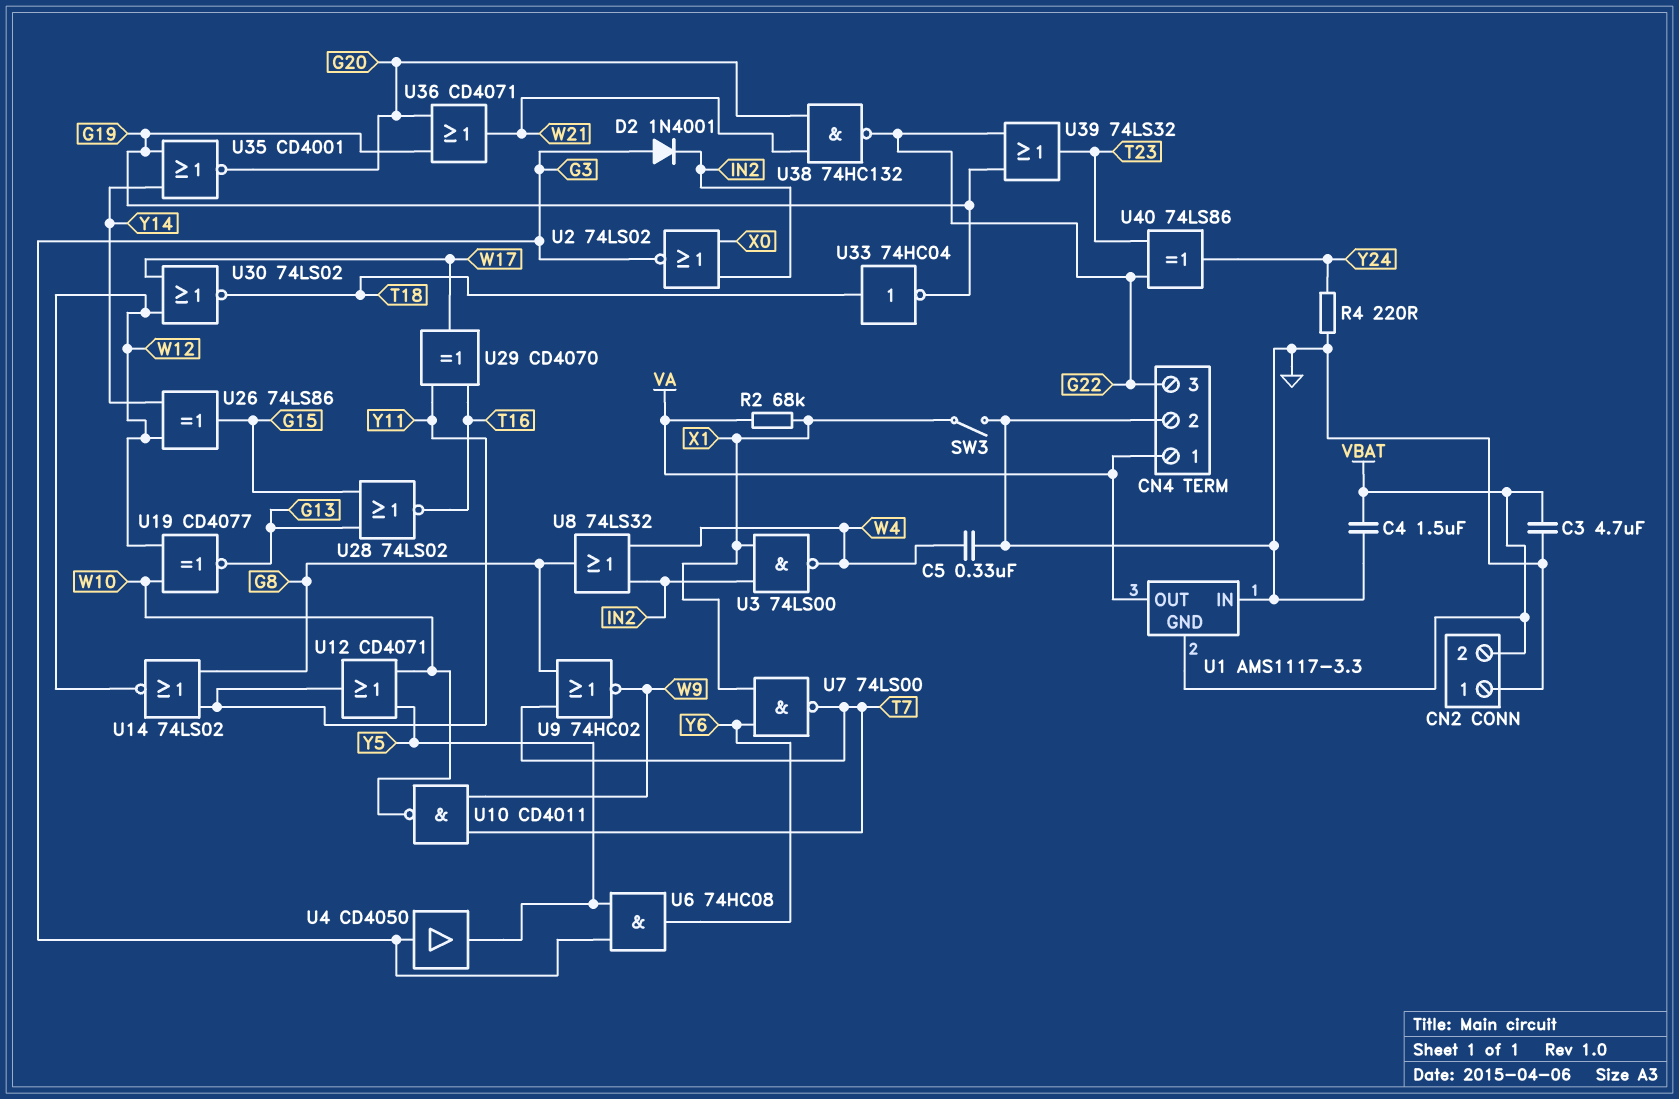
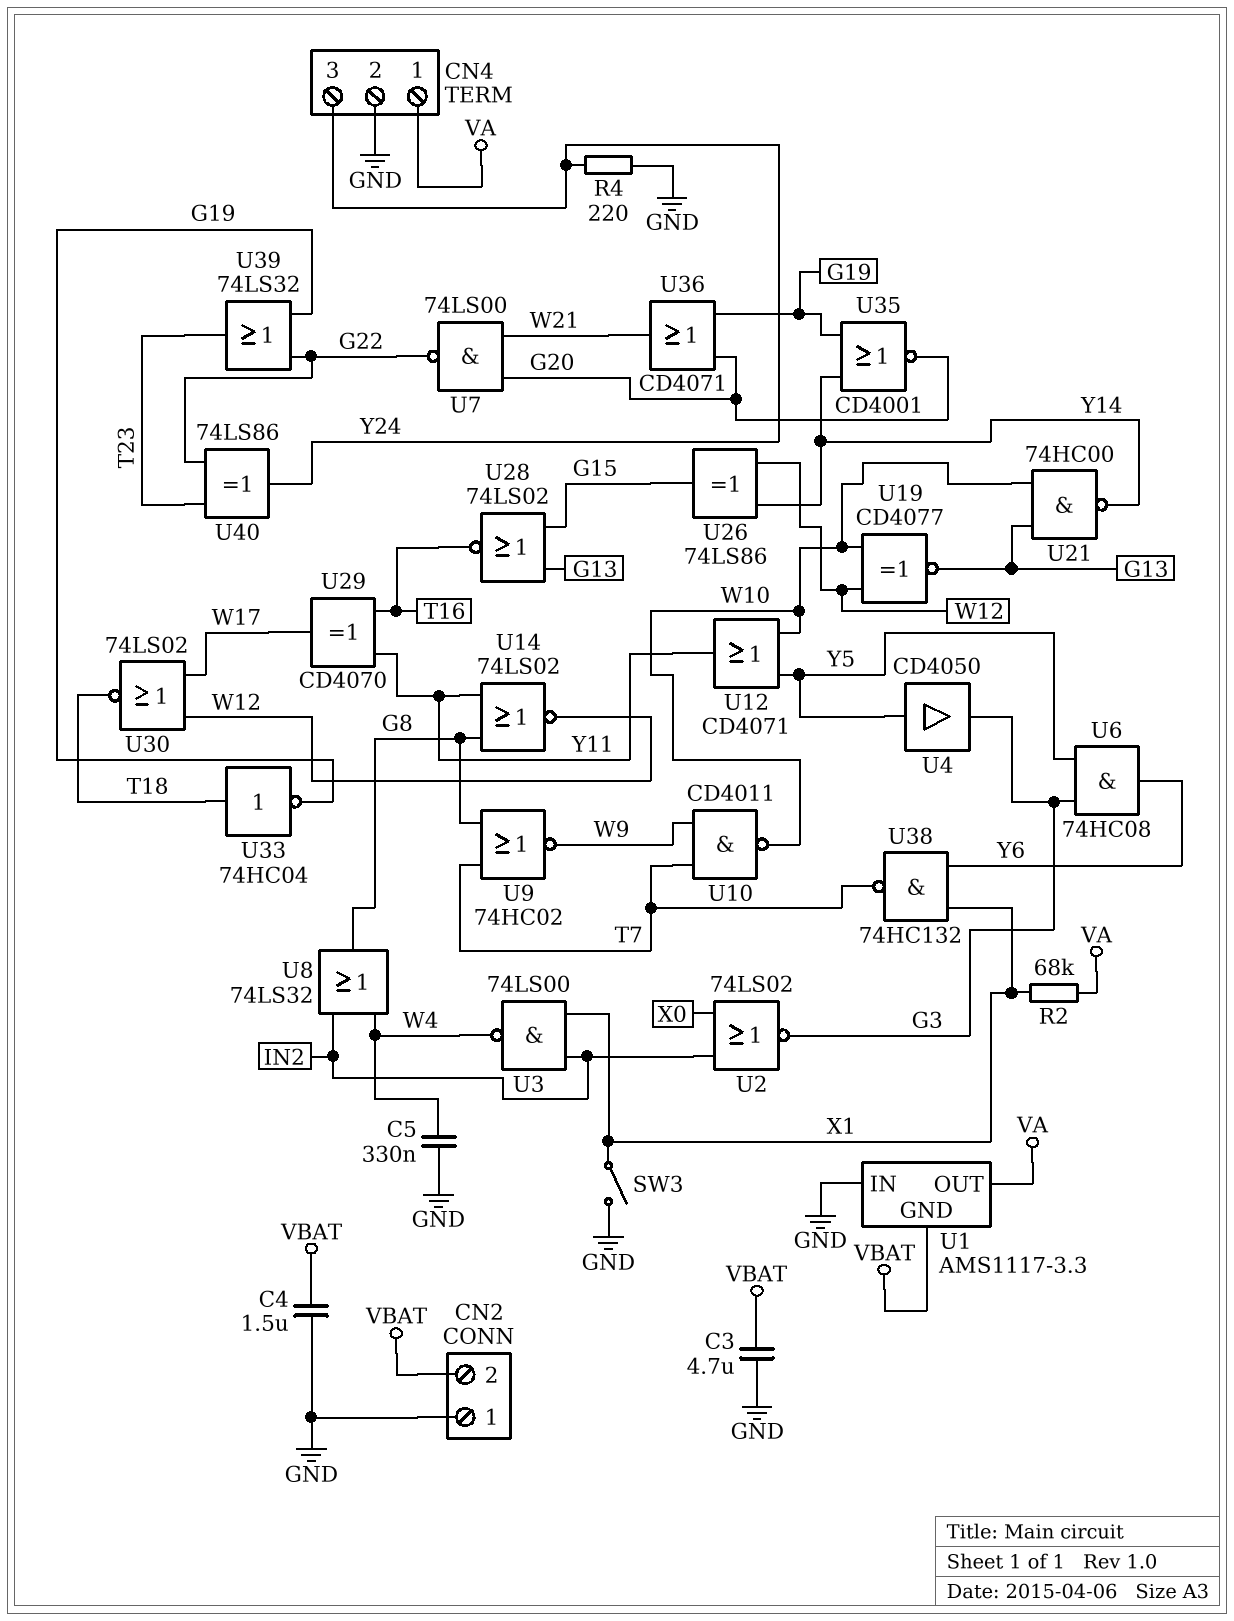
CN4 pin 3: G22 -> Y24
D2: diode 1N4001 (A G3, K IN2) -> none
U4: buffer CD4050 (in G3, out Y5) -> buffer CD4050 (in Y5, out G3)
U7: NAND 74LS00 (in X1, in Y6, out T7) -> NAND 74LS00 (in G20, in W21, out G22)
U21: none -> NAND 74HC00 (in G13, in W10, out Y14)
U38: NAND 74HC132 (in G20, in W21, out G22) -> NAND 74HC132 (in X1, in Y6, out T7)

